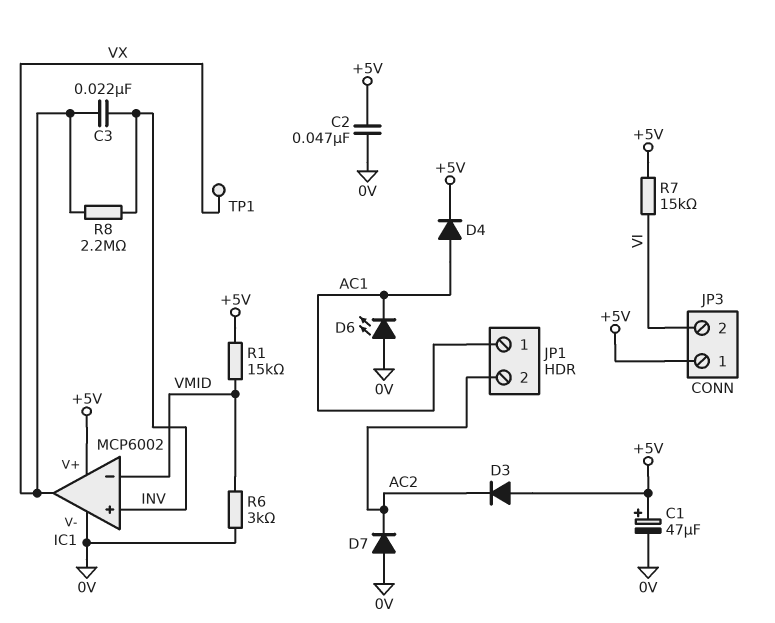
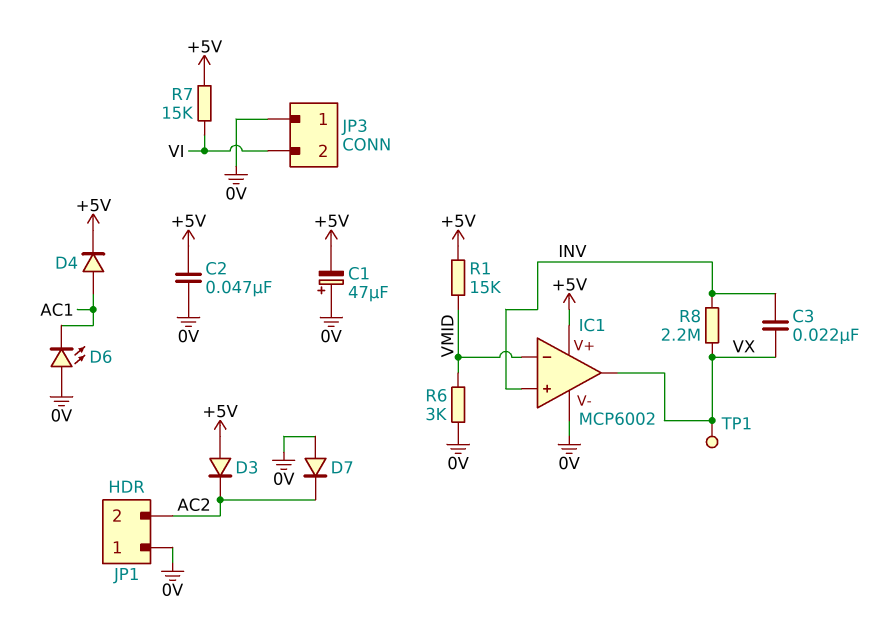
C1: 47uF (plus +5V, minus 0V) -> 47uF (plus 0V, minus +5V)
JP1 pin 1: AC1 -> 0V
JP3 pin 1: +5V -> 0V

